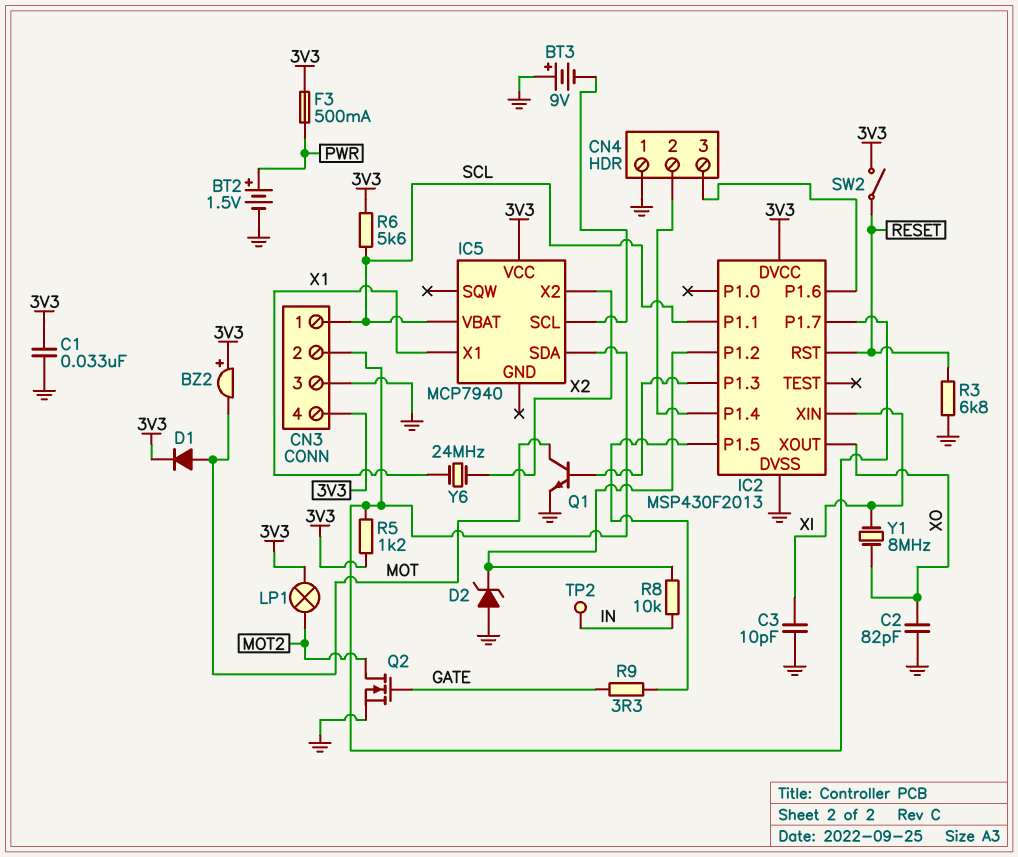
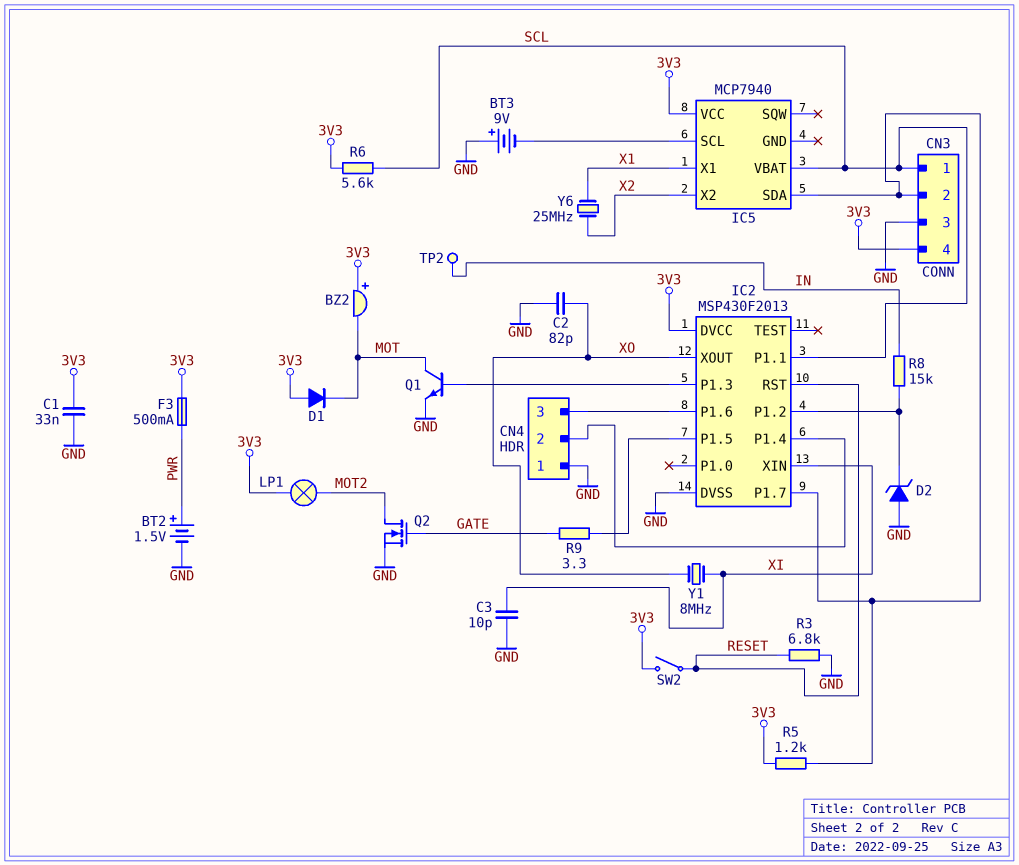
D1: diode (A MOT, K 3V3) -> diode (A 3V3, K MOT)
R8: 10k (IC2/P1.2, IN) -> 15k (IC2/P1.2, IN)
Y6: 24MHz (X1, X2) -> 25MHz (X1, X2)

